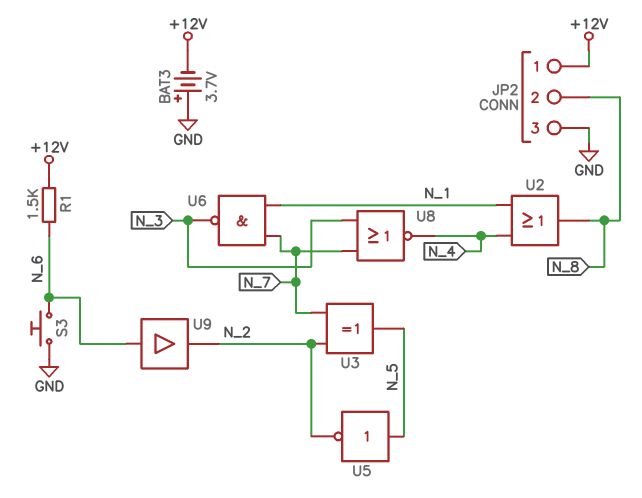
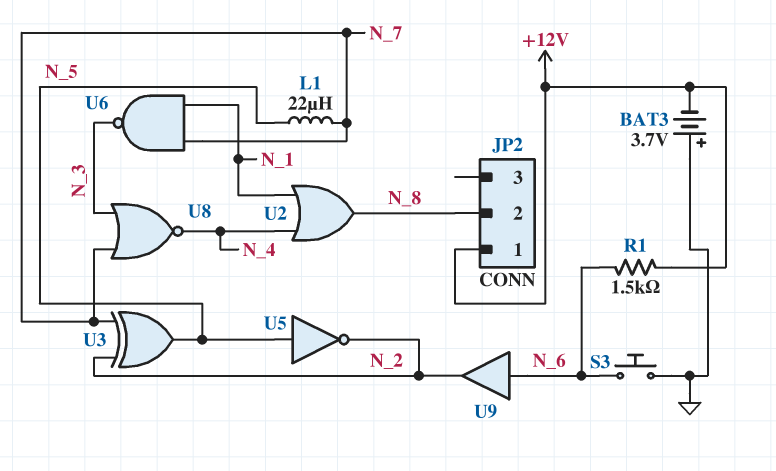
JP2 pin 3: GND -> none
L1: none -> 22uH (N_5, N_7)

